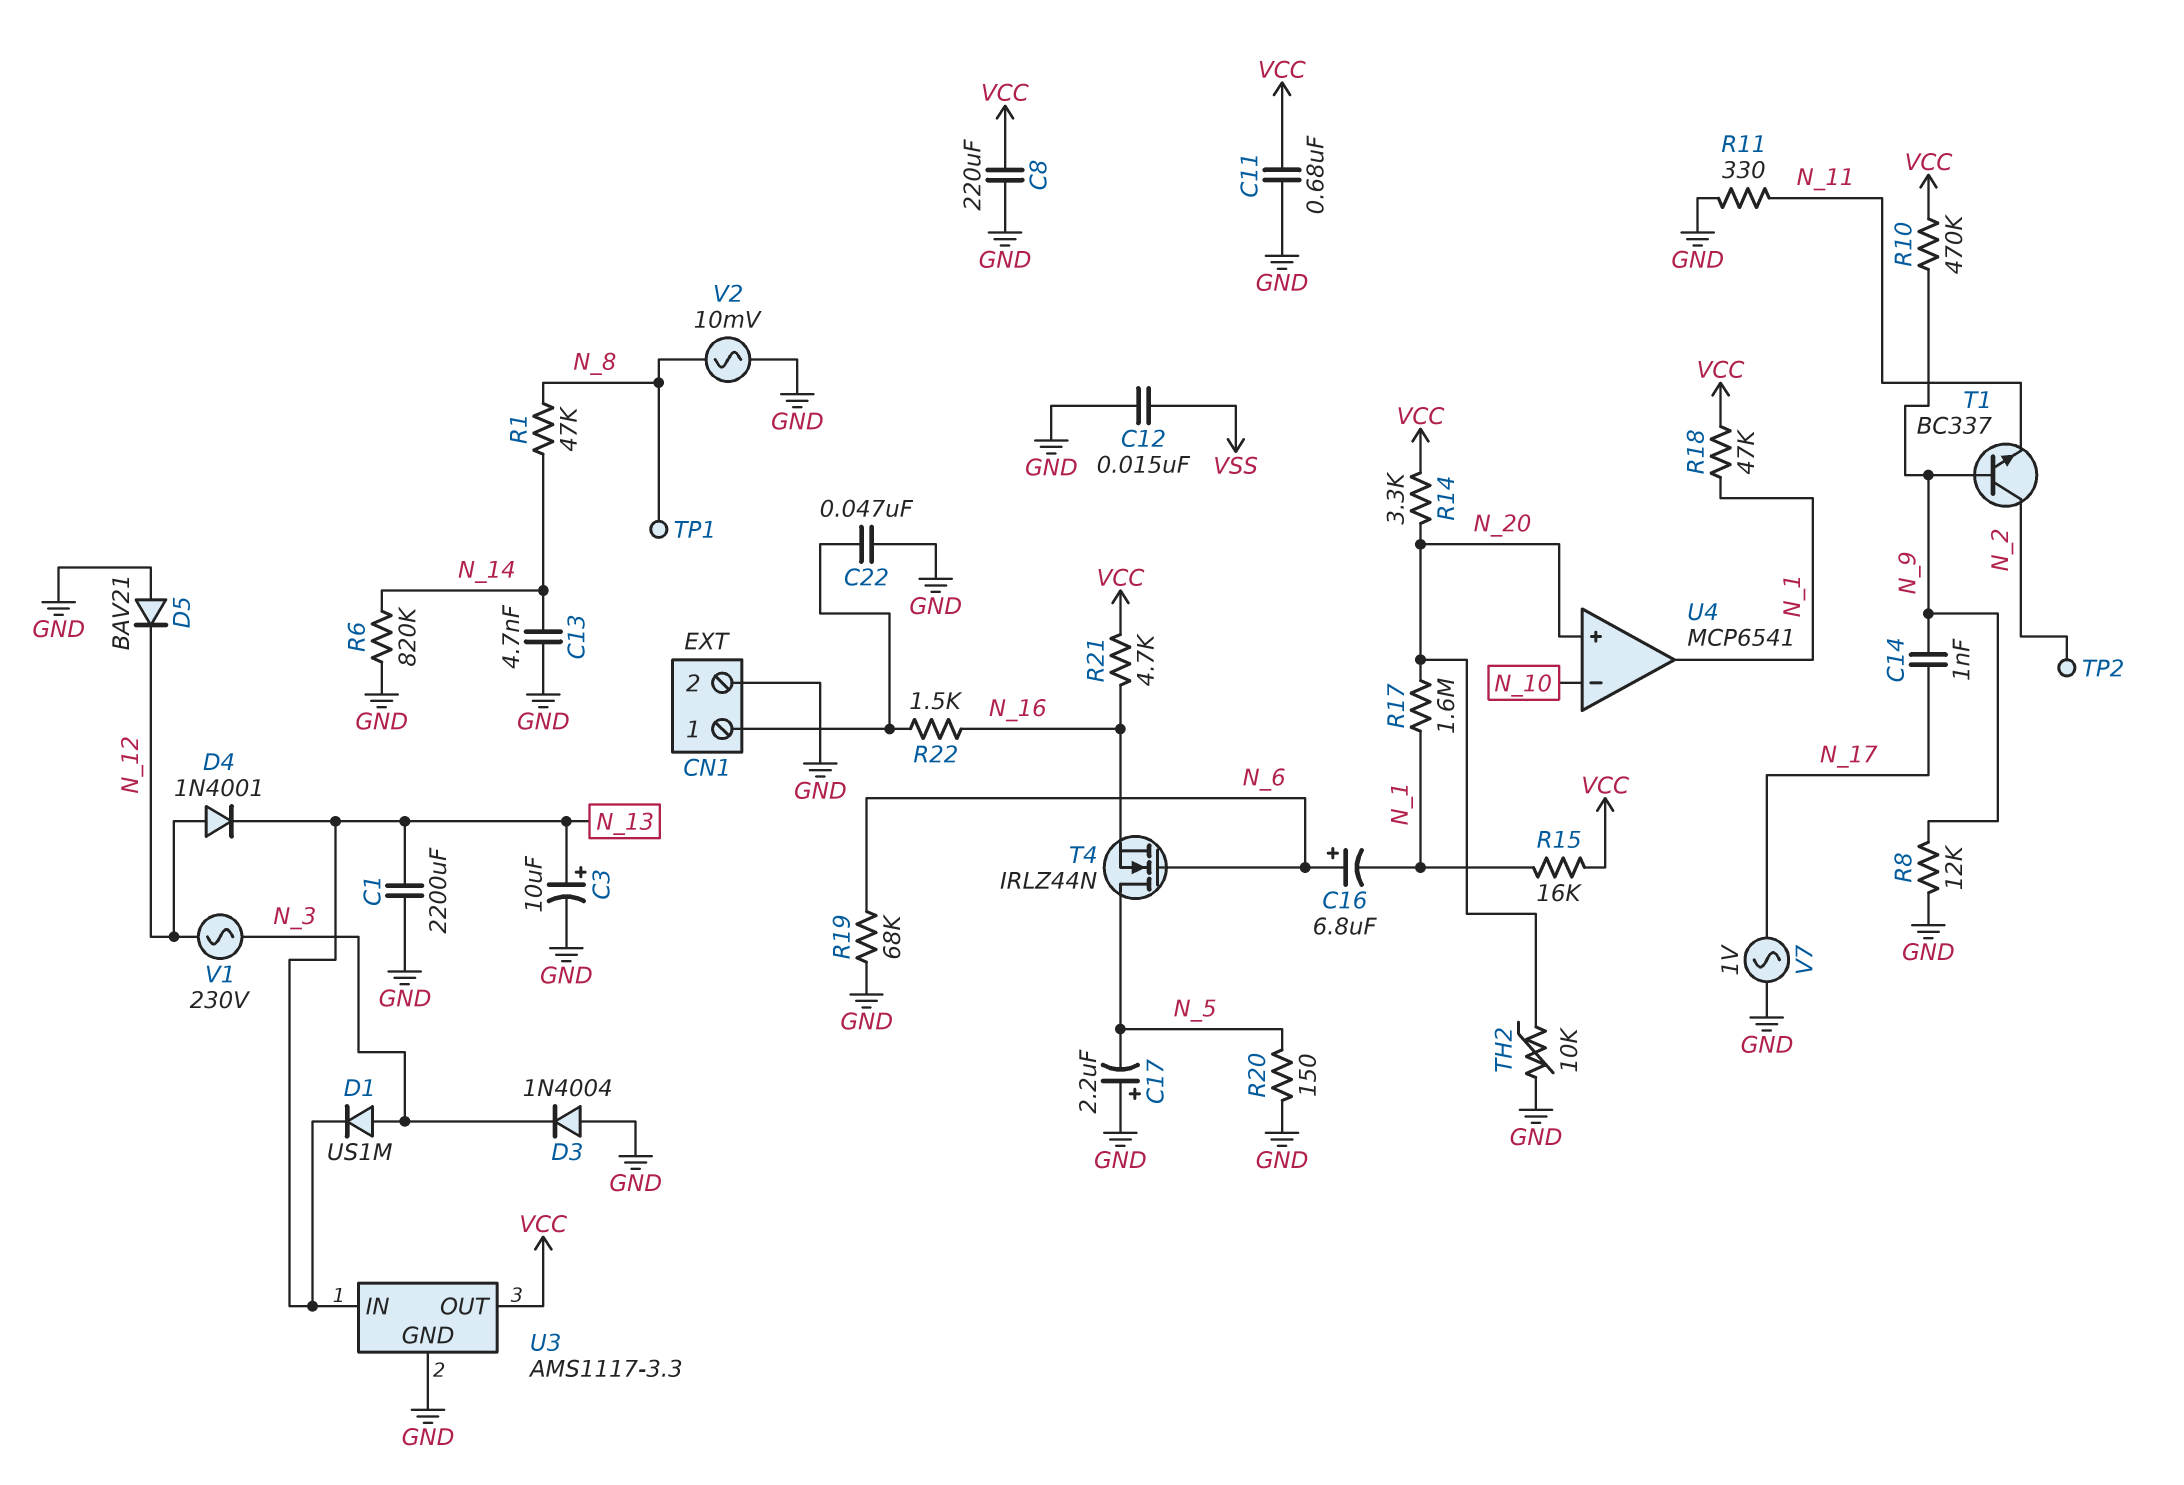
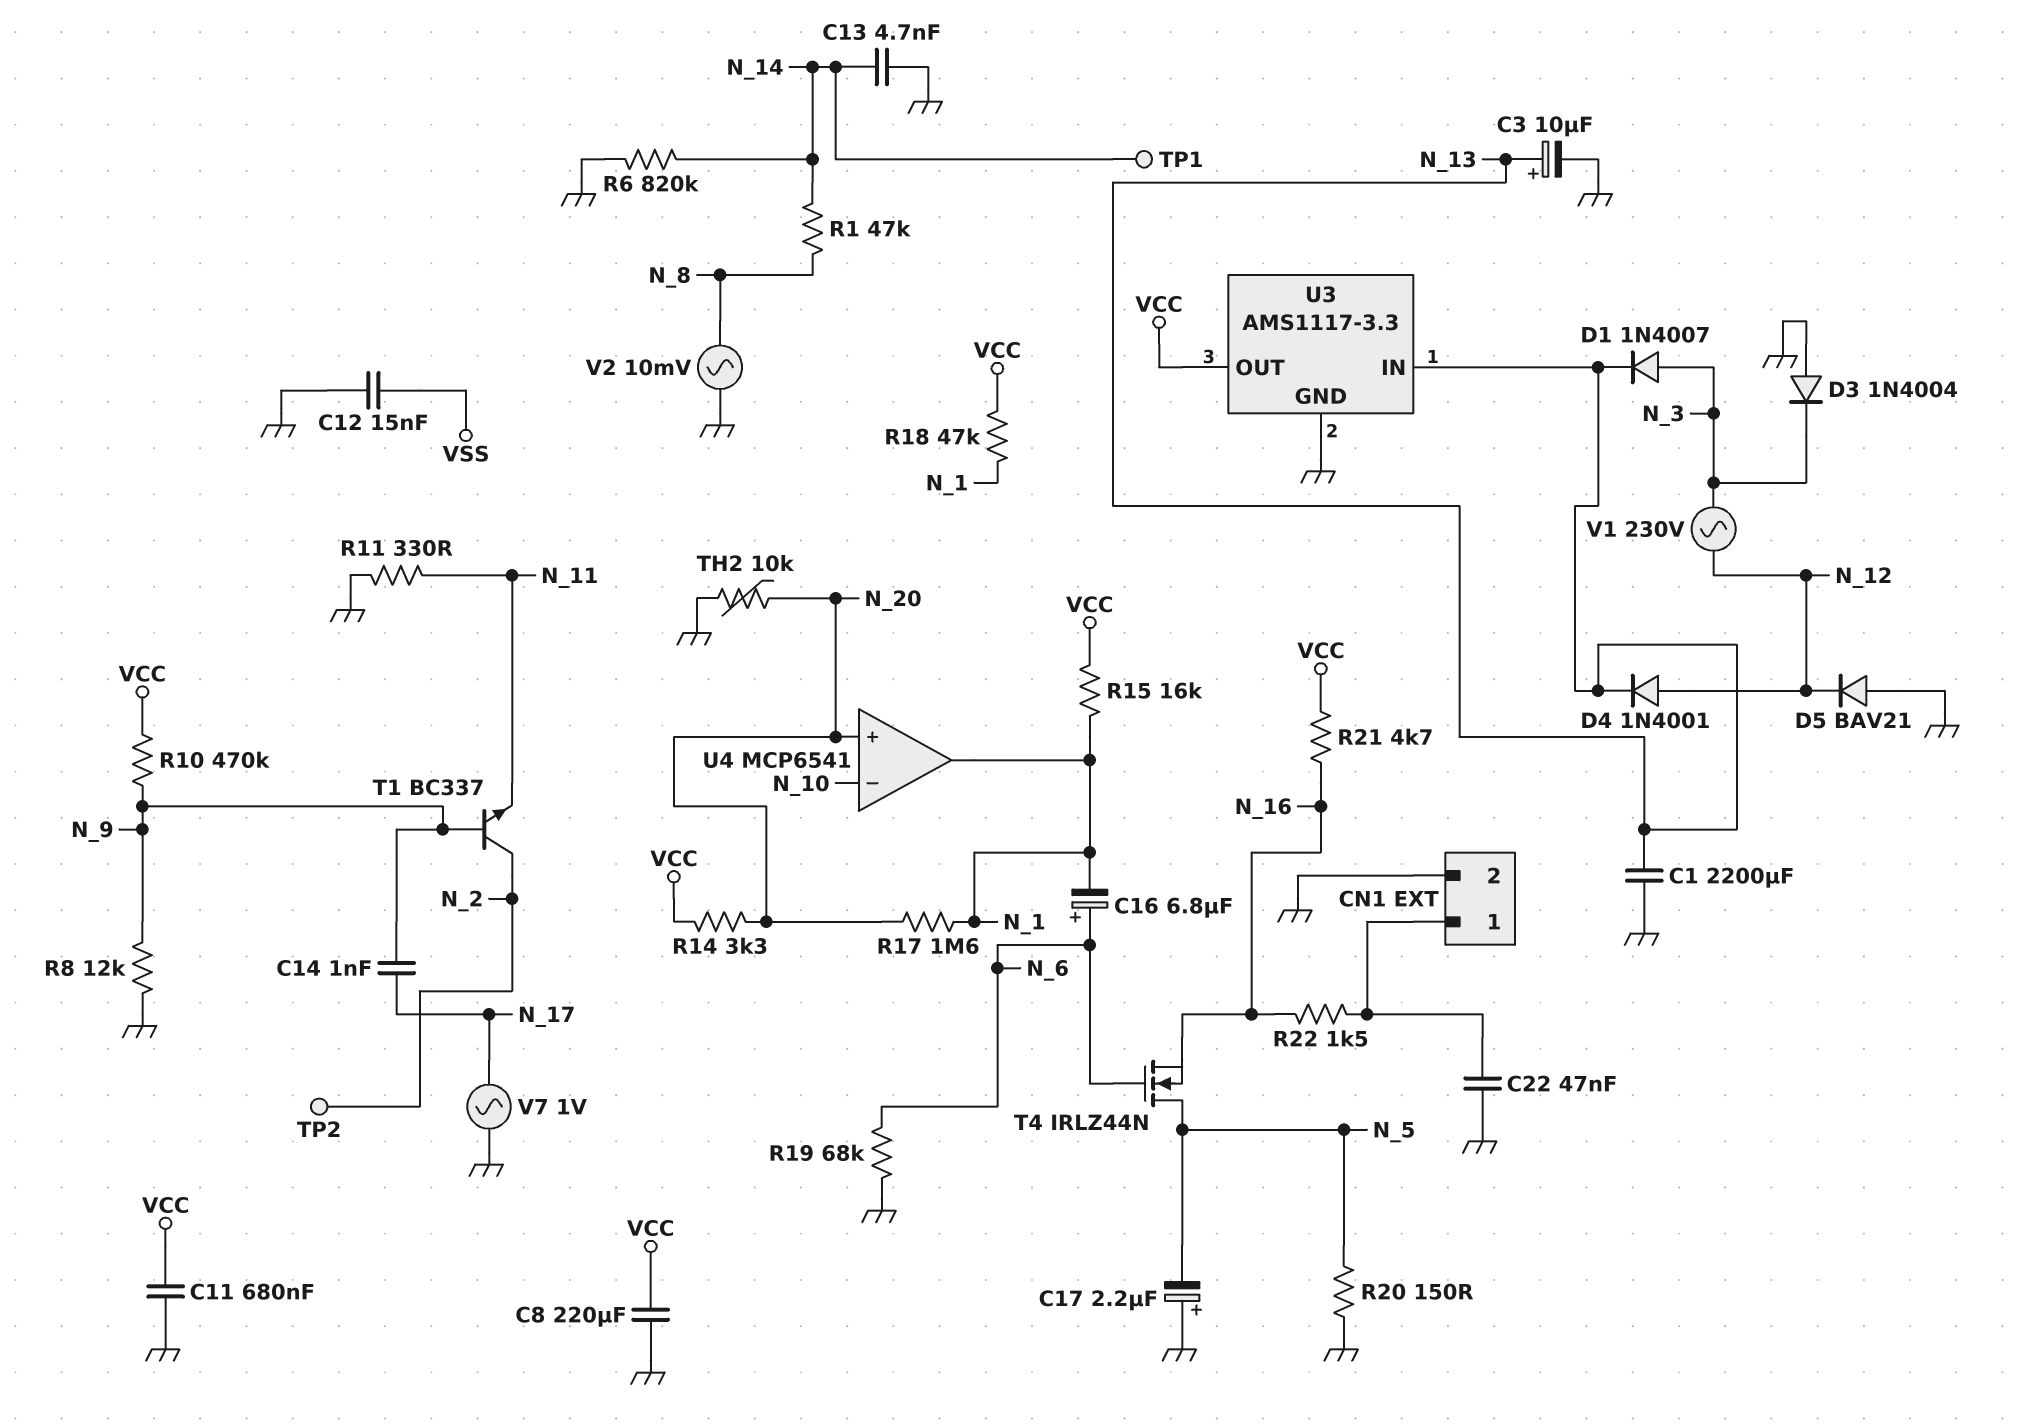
D1: diode US1M (A N_3, K N_13) -> diode 1N4007 (A N_3, K N_13)
TP1: test point (N_8) -> test point (N_14)

